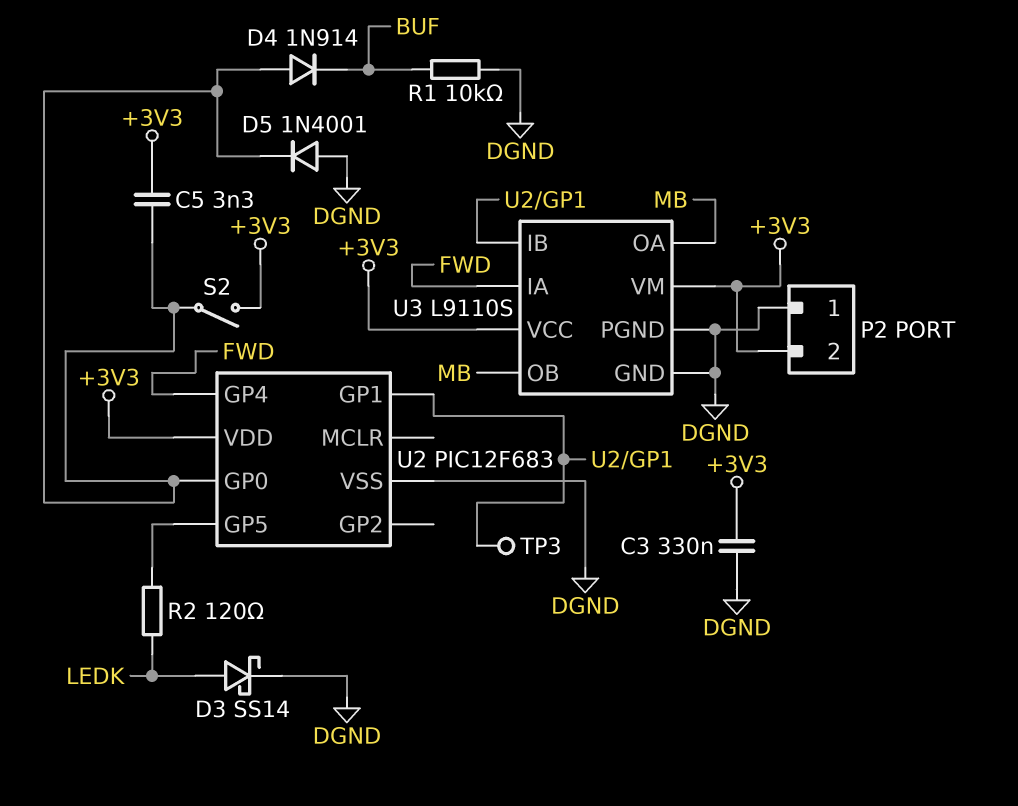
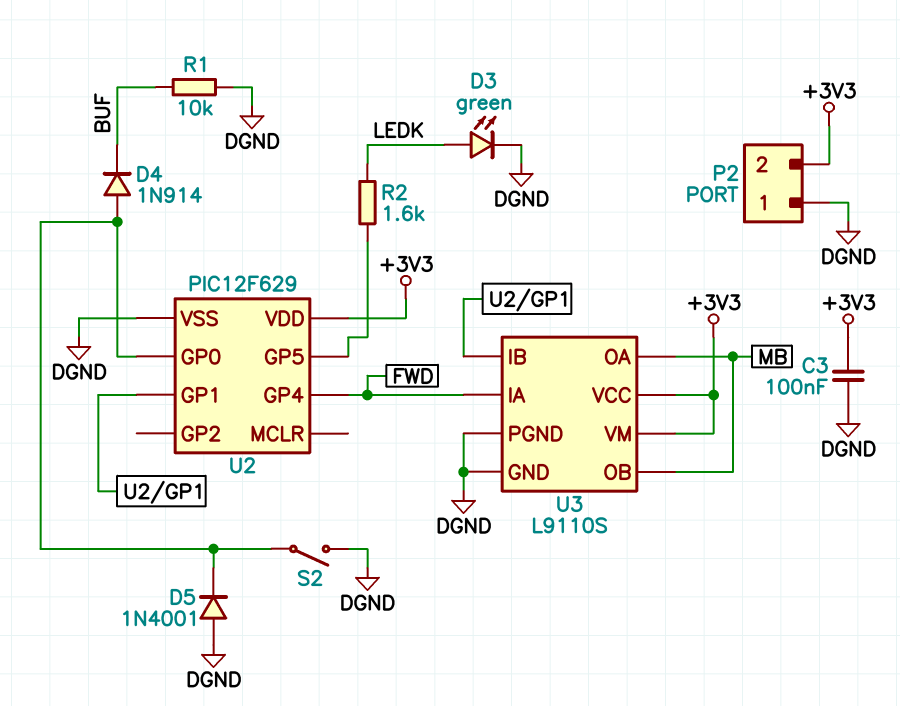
C3: 330nF (+3V3, DGND) -> 100nF (+3V3, DGND)
C5: 3.3nF (+3V3, U2/GP0) -> none
D3: schottky SS14 (A LEDK, K DGND) -> LED green (A LEDK, K DGND)
R2: 120 (LEDK, U2/GP5) -> 1.6k (LEDK, U2/GP5)
S2: switch (+3V3, U2/GP0) -> switch (DGND, U2/GP0)
TP3: test point (U2/GP1) -> none
U2: PIC12F683 -> PIC12F629

